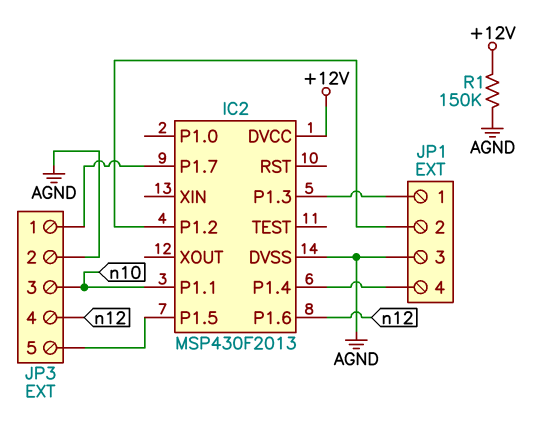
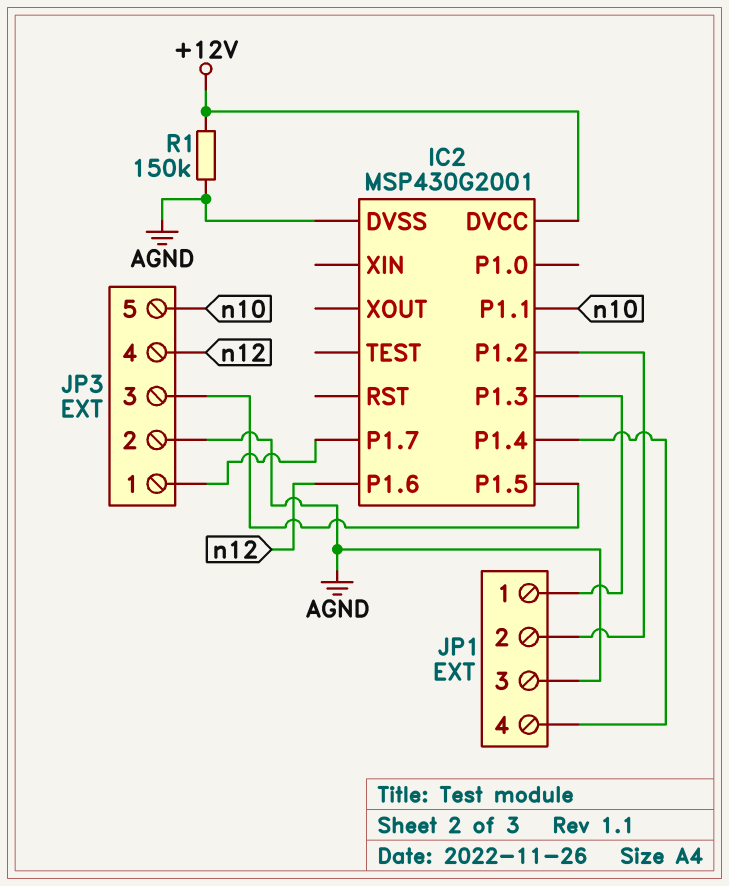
IC2: MSP430F2013 -> MSP430G2001
JP3 pin 3: n10 -> IC2/P1.5
JP3 pin 5: IC2/P1.5 -> n10

